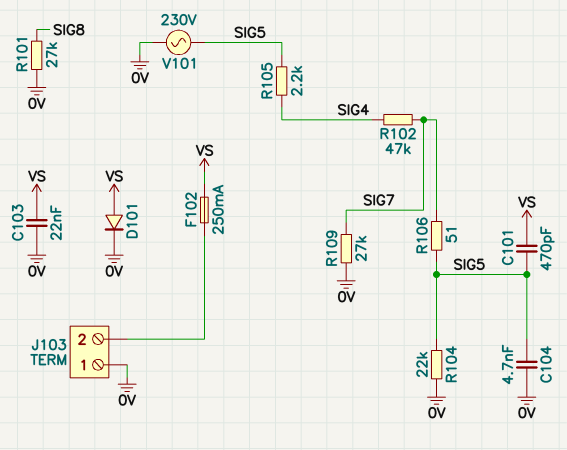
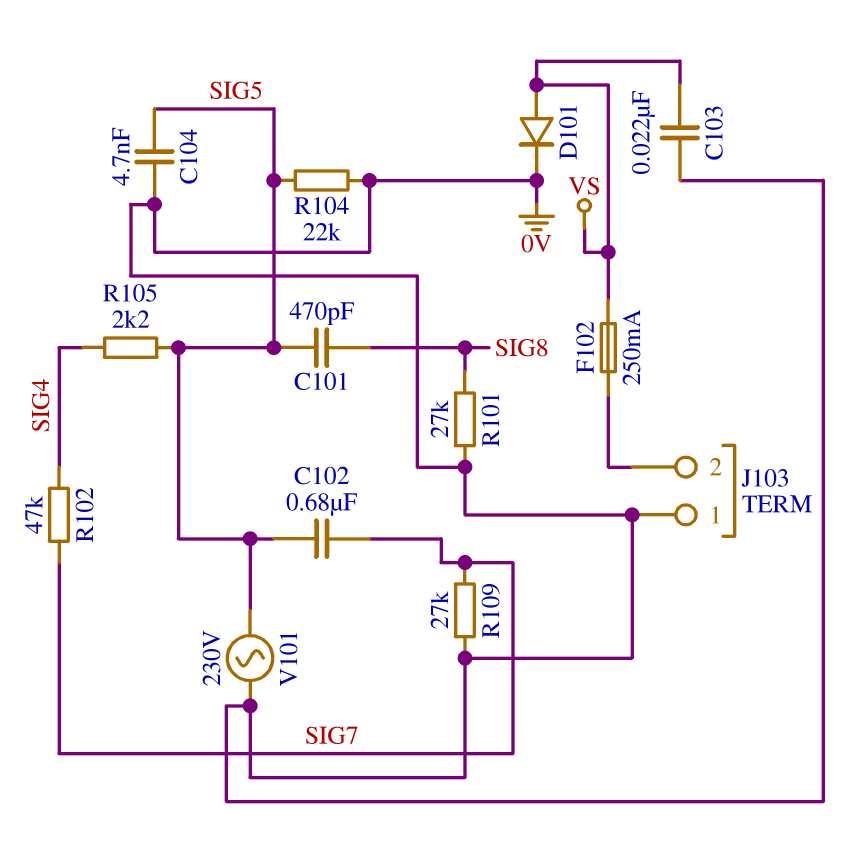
C101: 470pF (SIG5, VS) -> 470pF (SIG5, SIG8)
C102: none -> 680nF (SIG5, SIG7)
R106: 51 (SIG5, SIG7) -> none

